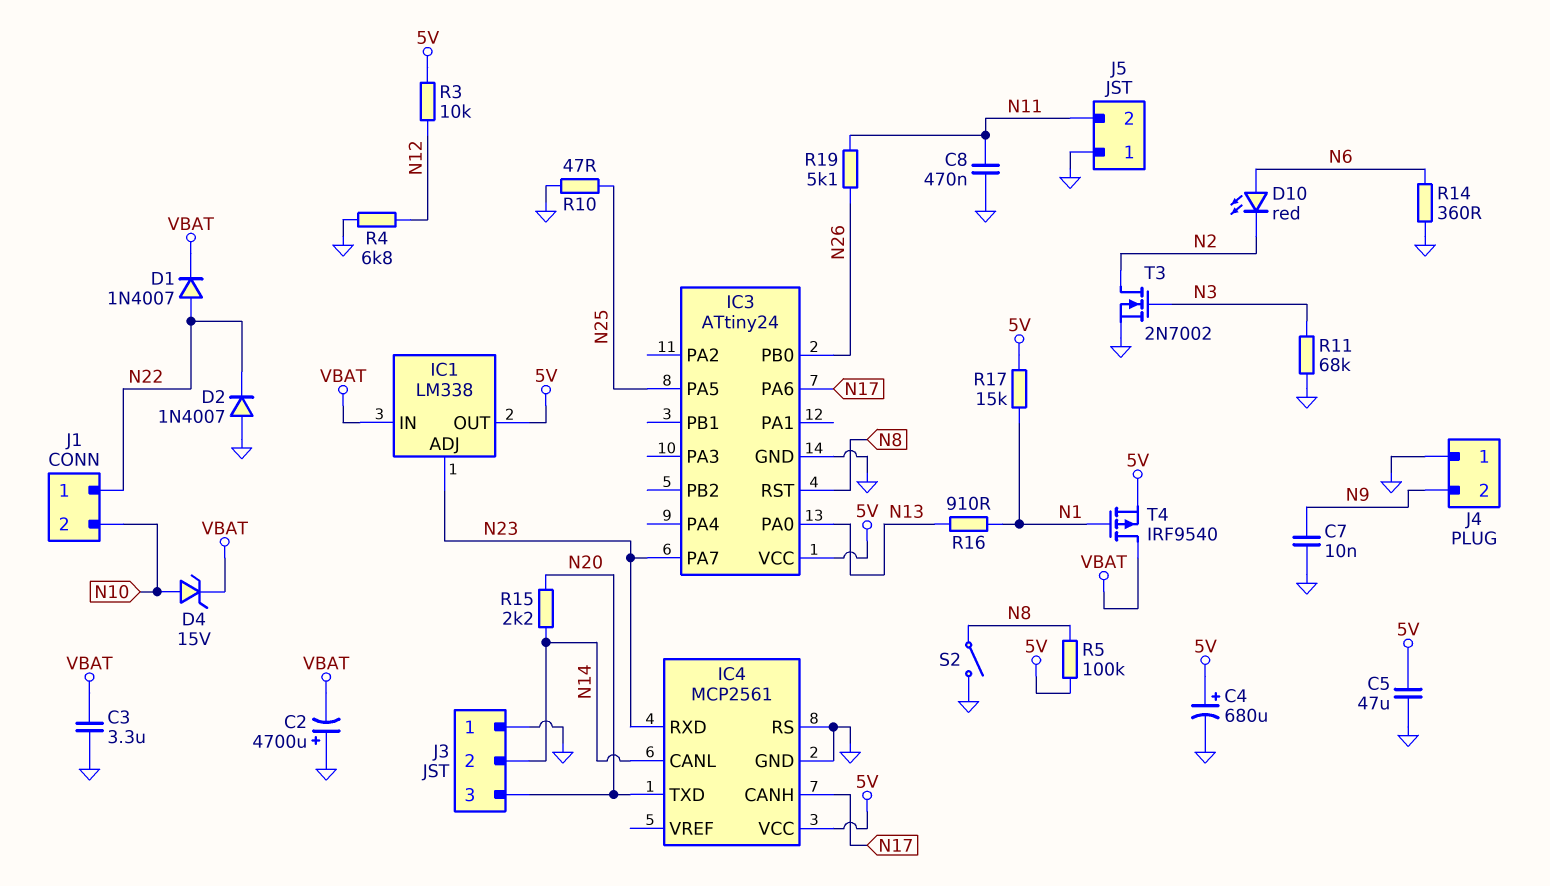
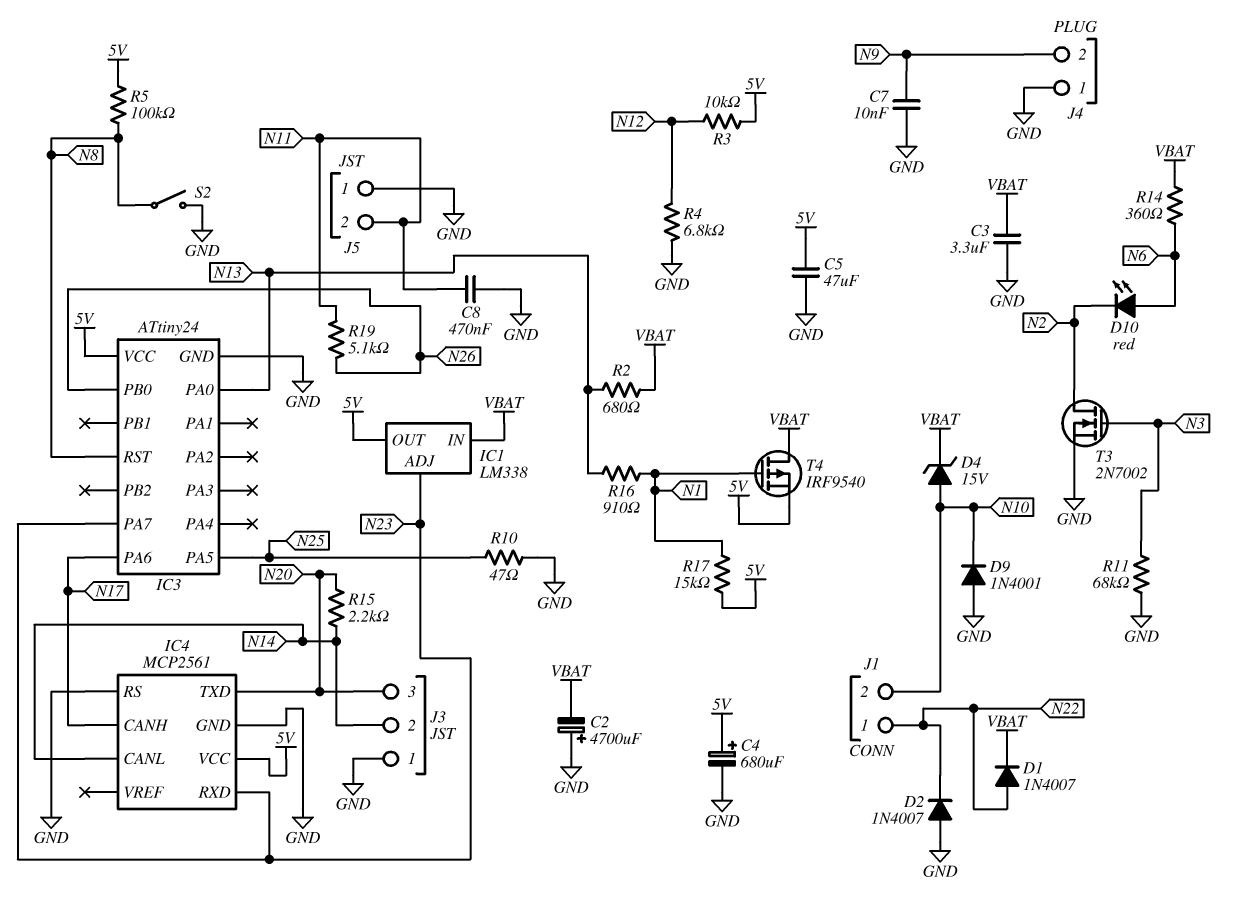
D9: none -> diode 1N4001 (A GND, K N10)
R2: none -> 680 (N13, VBAT)
R14: 360 (GND, N6) -> 360 (N6, VBAT)

